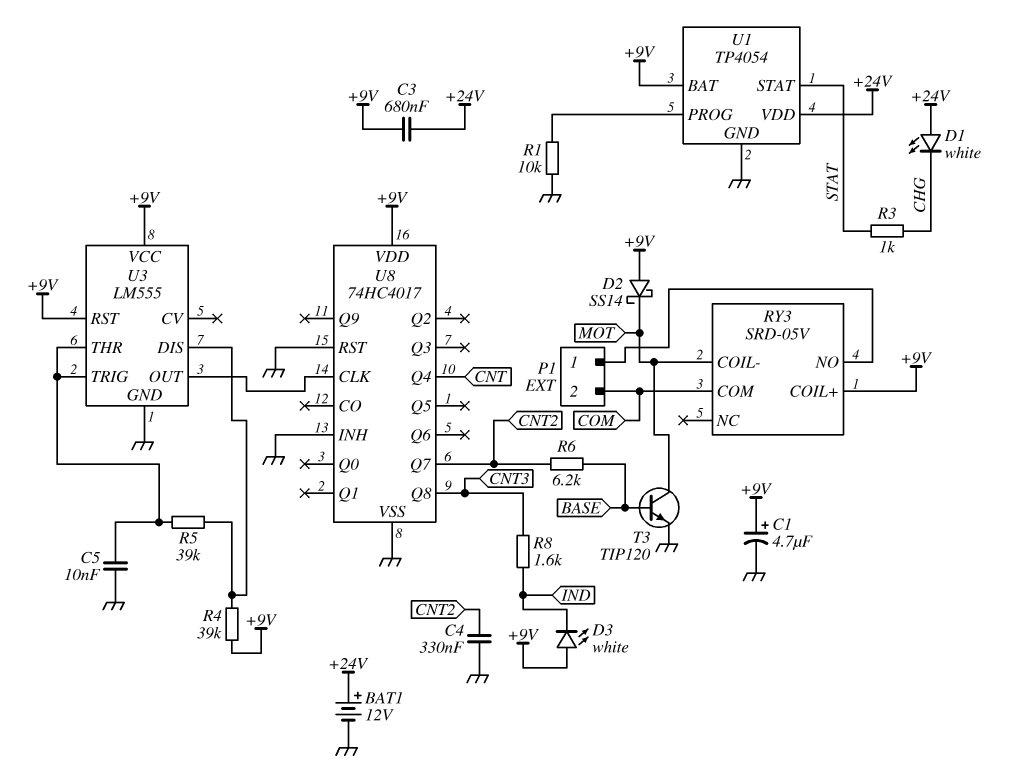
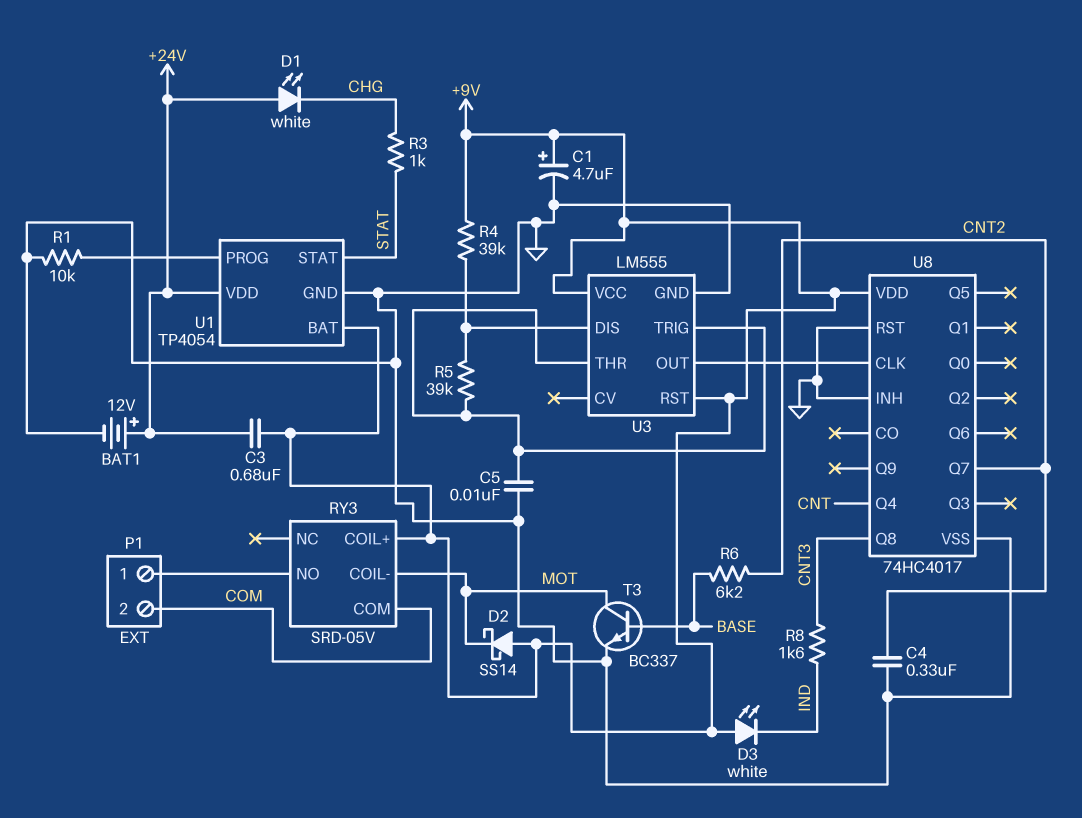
T3: NPN TIP120 (B BASE, C MOT, E GND) -> NPN BC337 (B BASE, C MOT, E GND)

